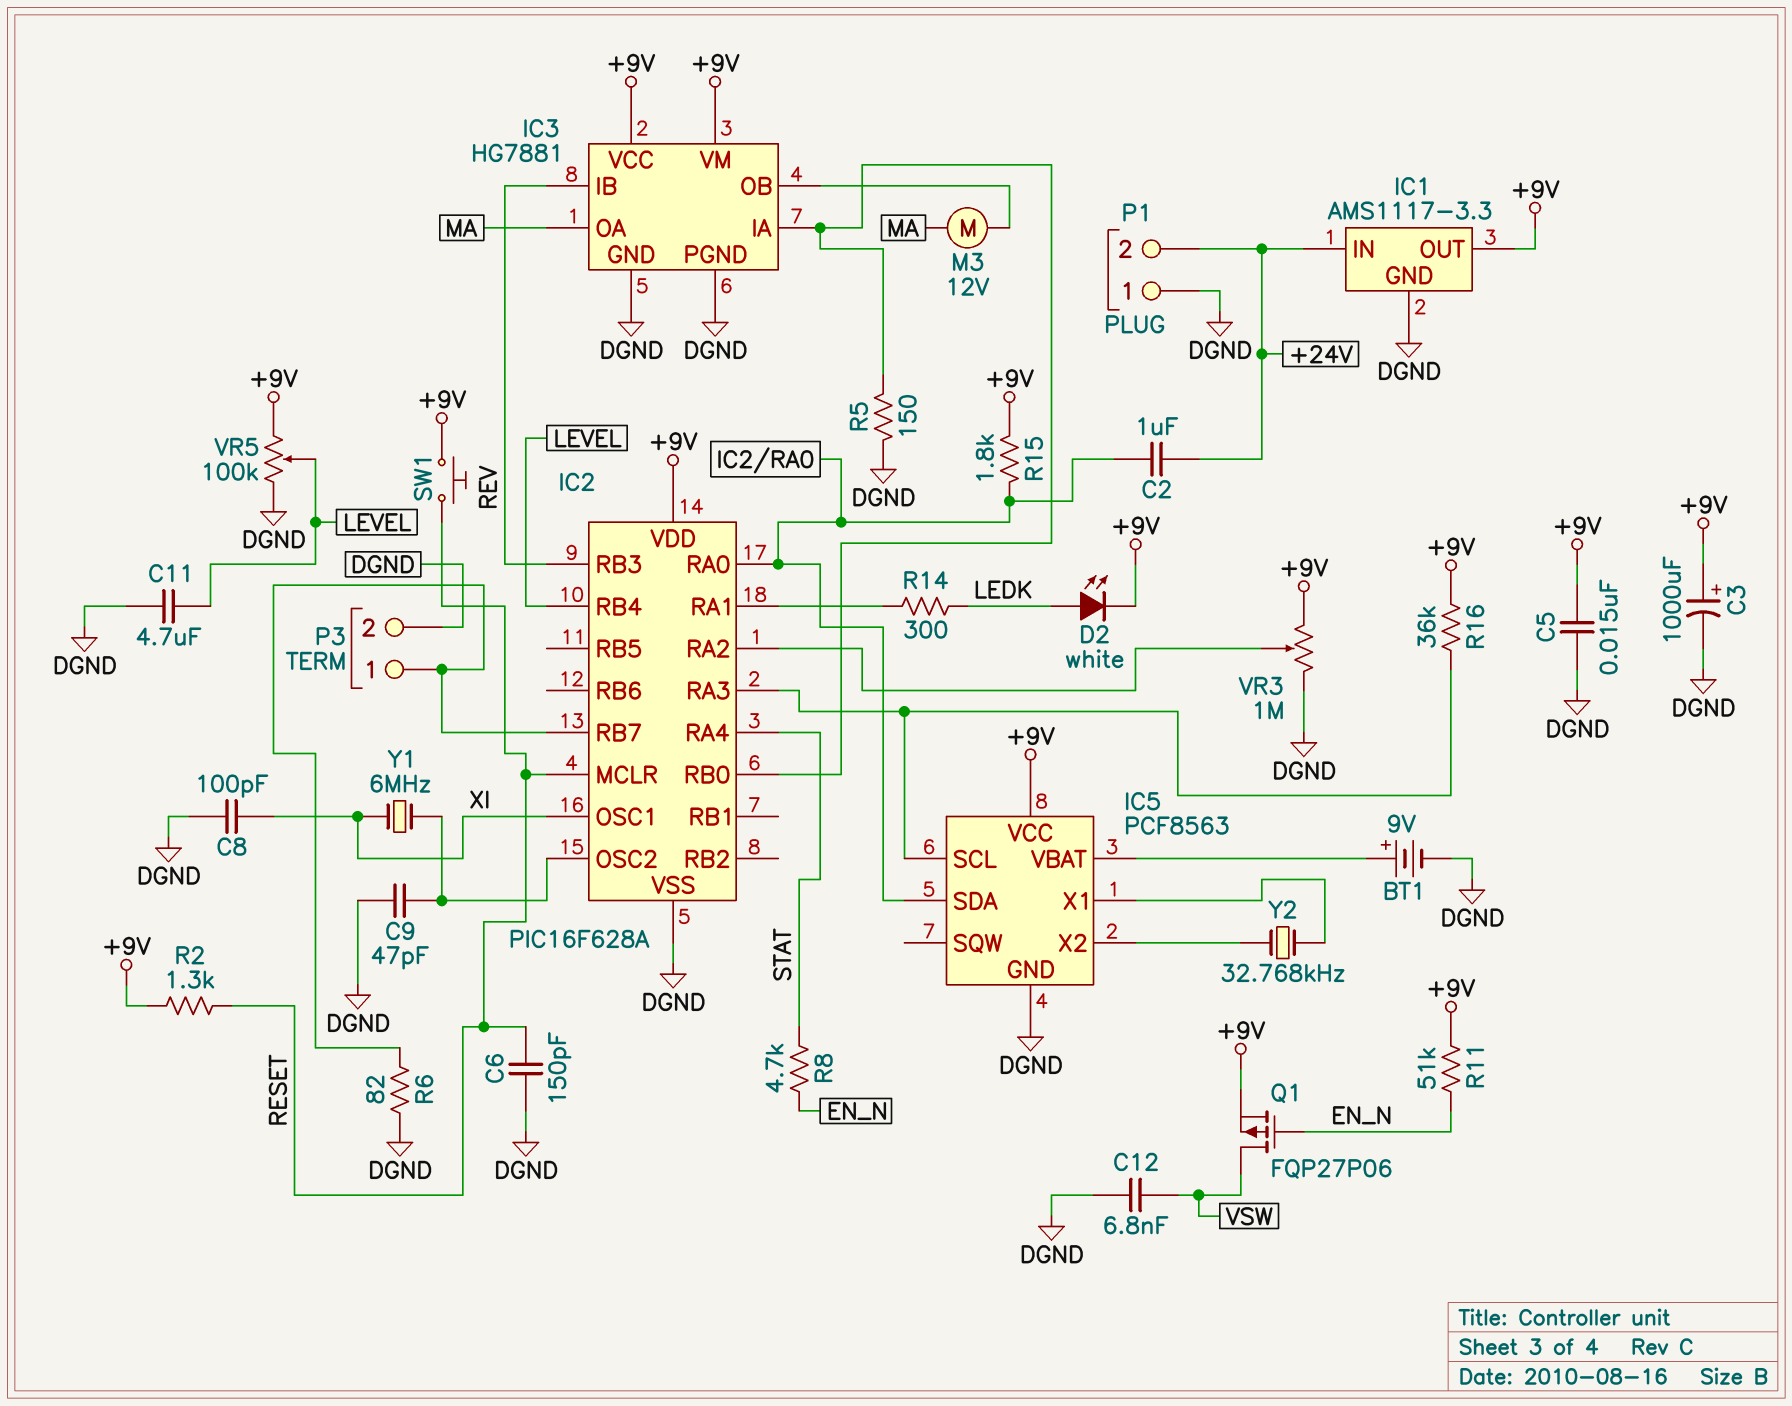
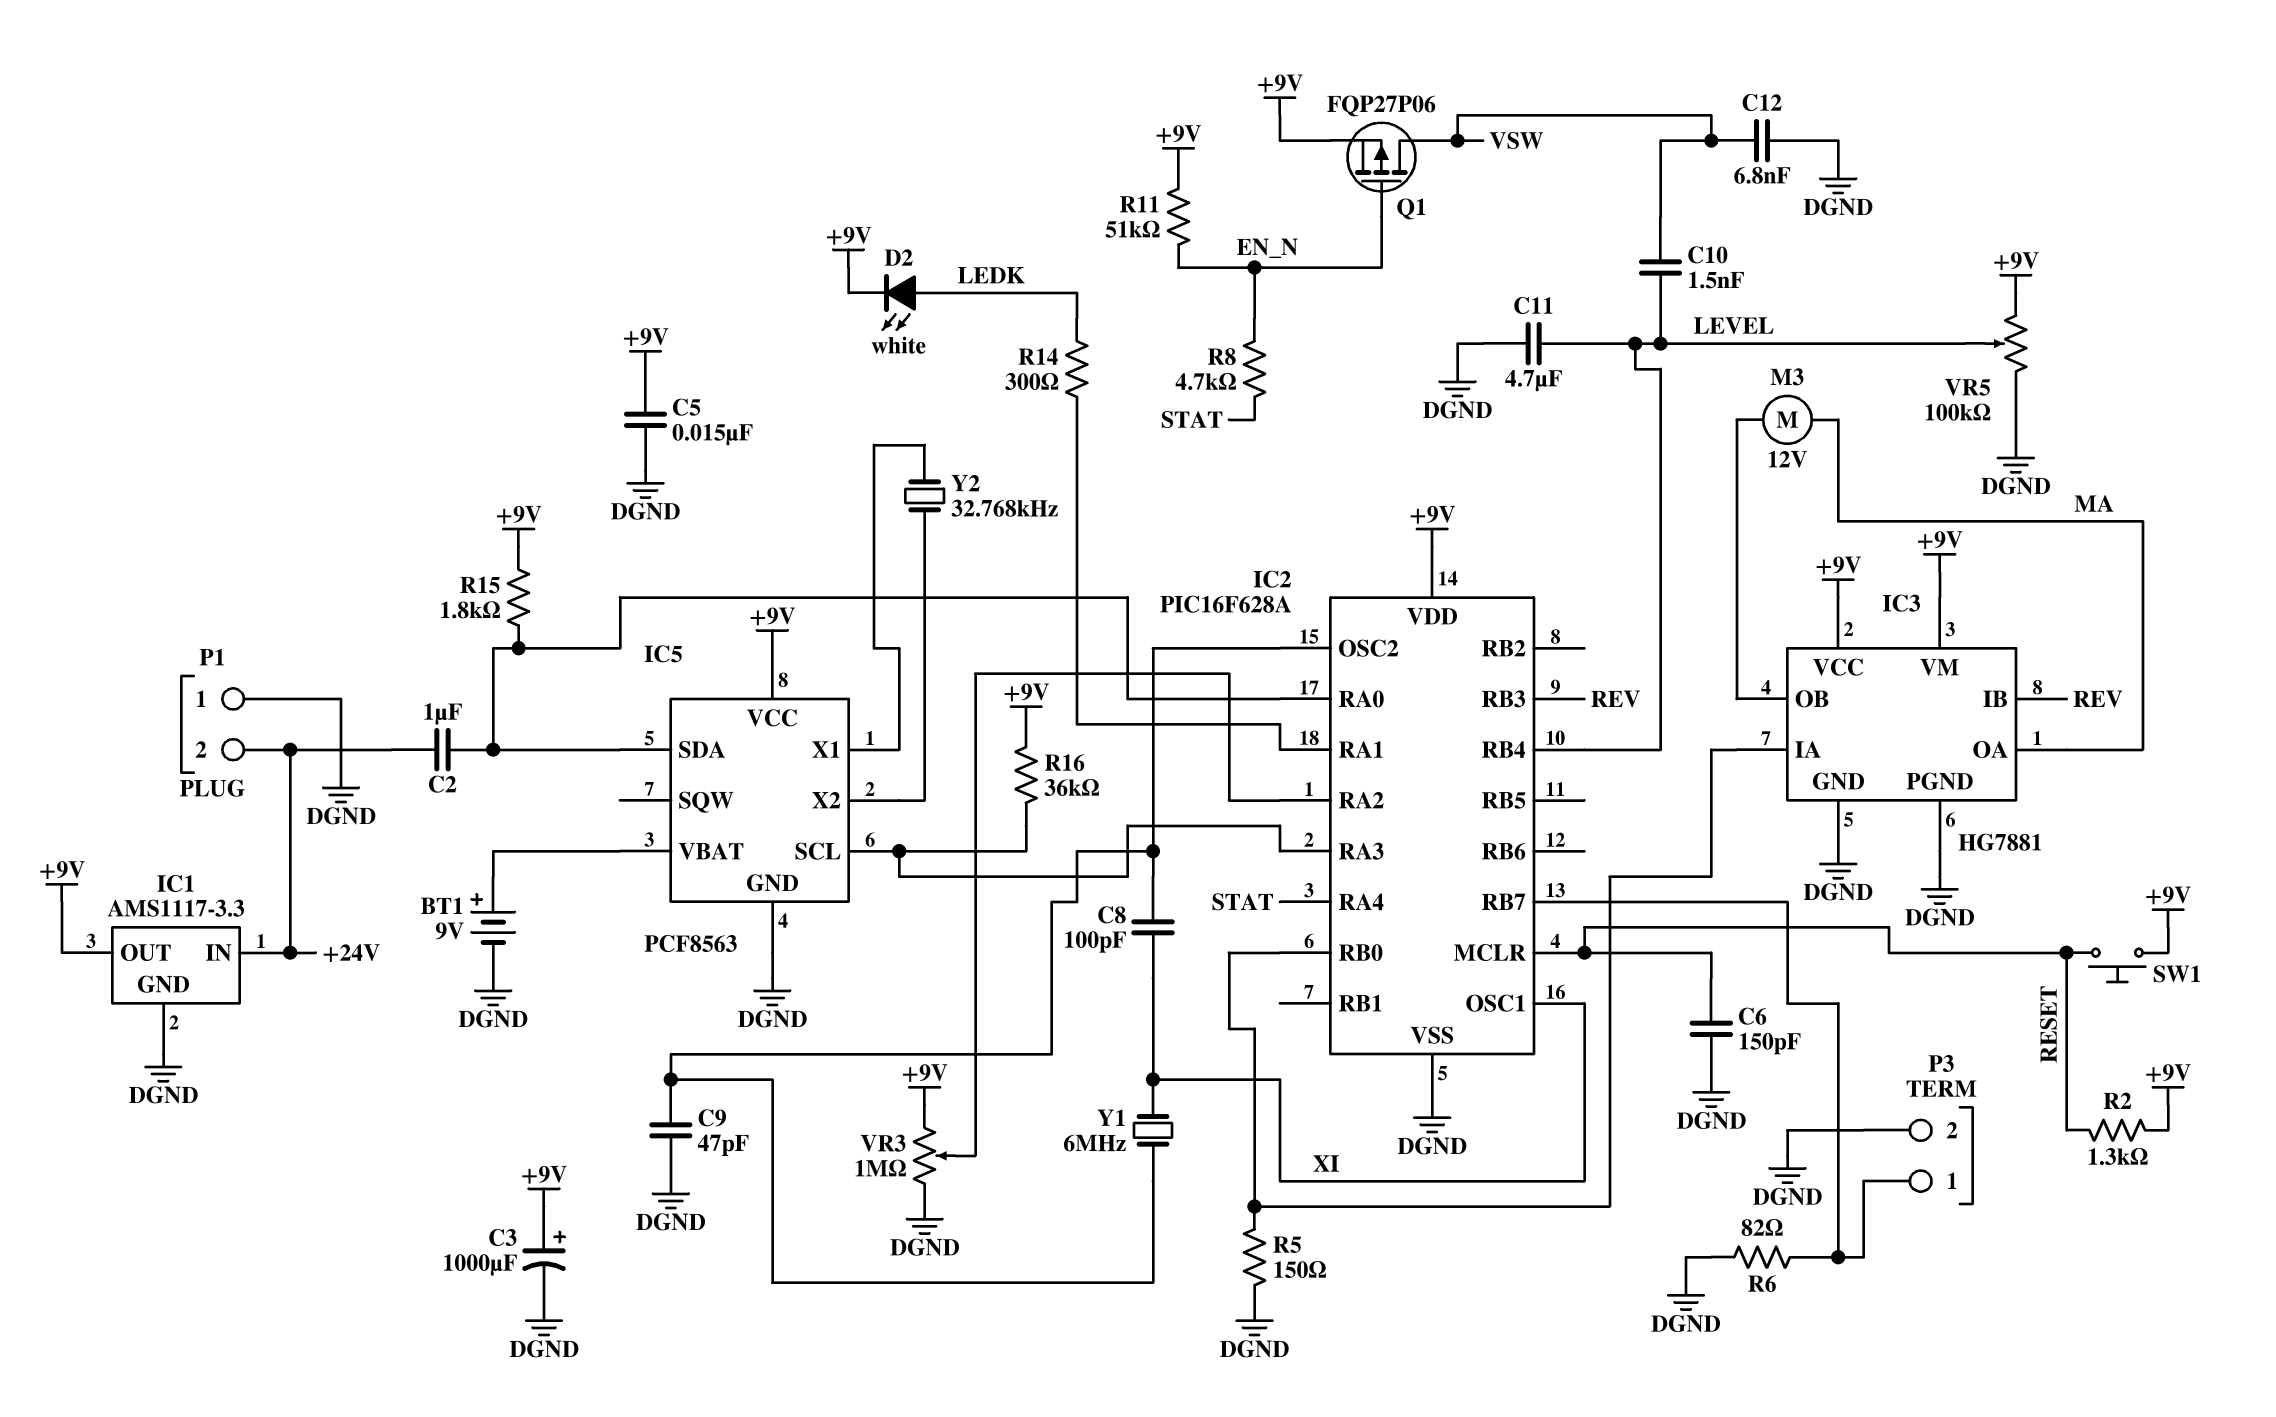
C8: 100pF (DGND, XI) -> 100pF (IC2/OSC2, XI)
C10: none -> 1.5nF (LEVEL, VSW)

